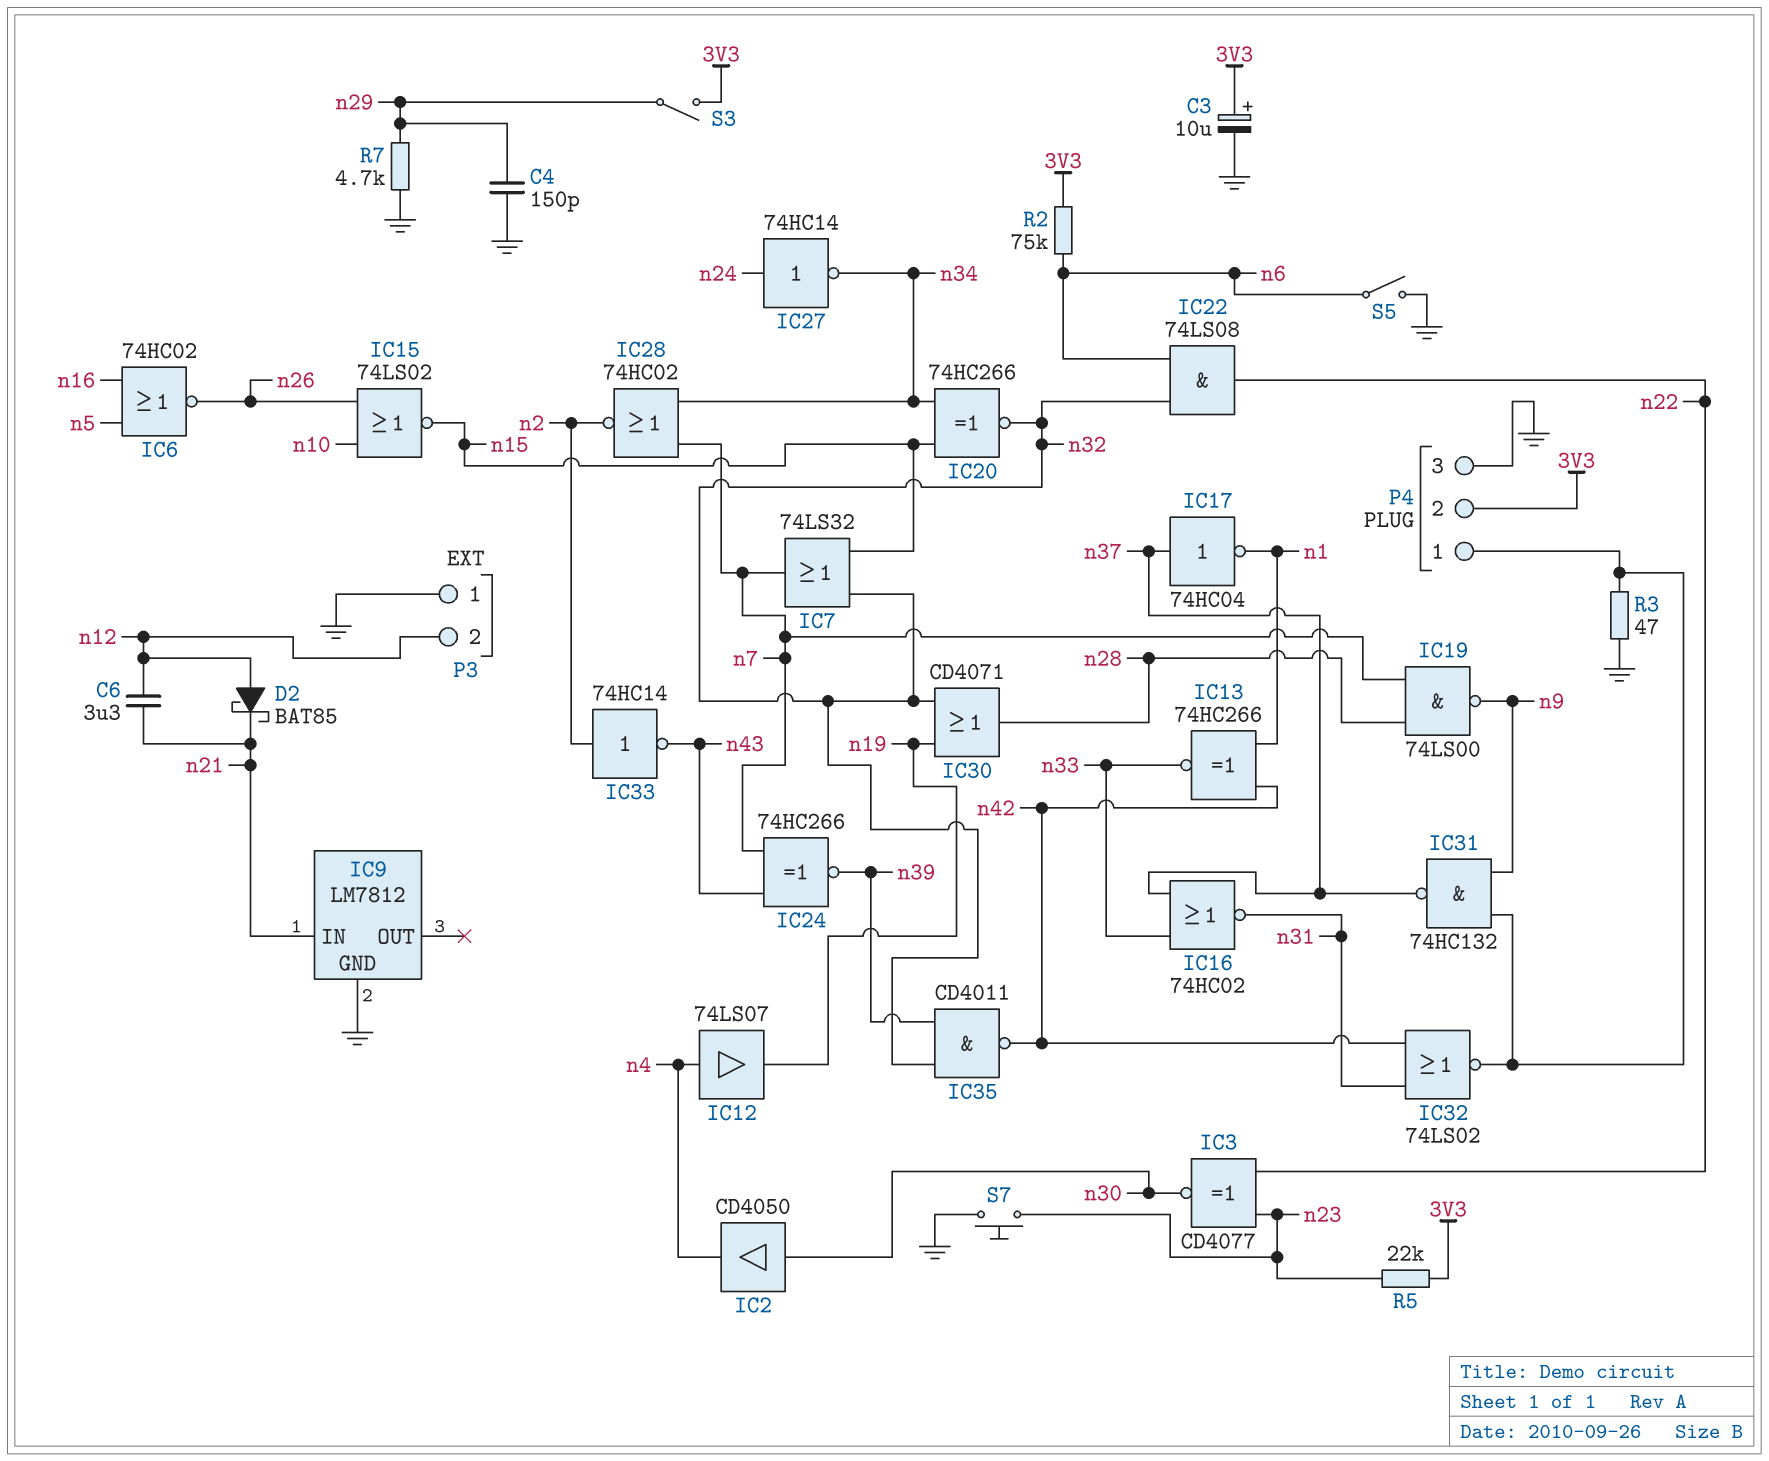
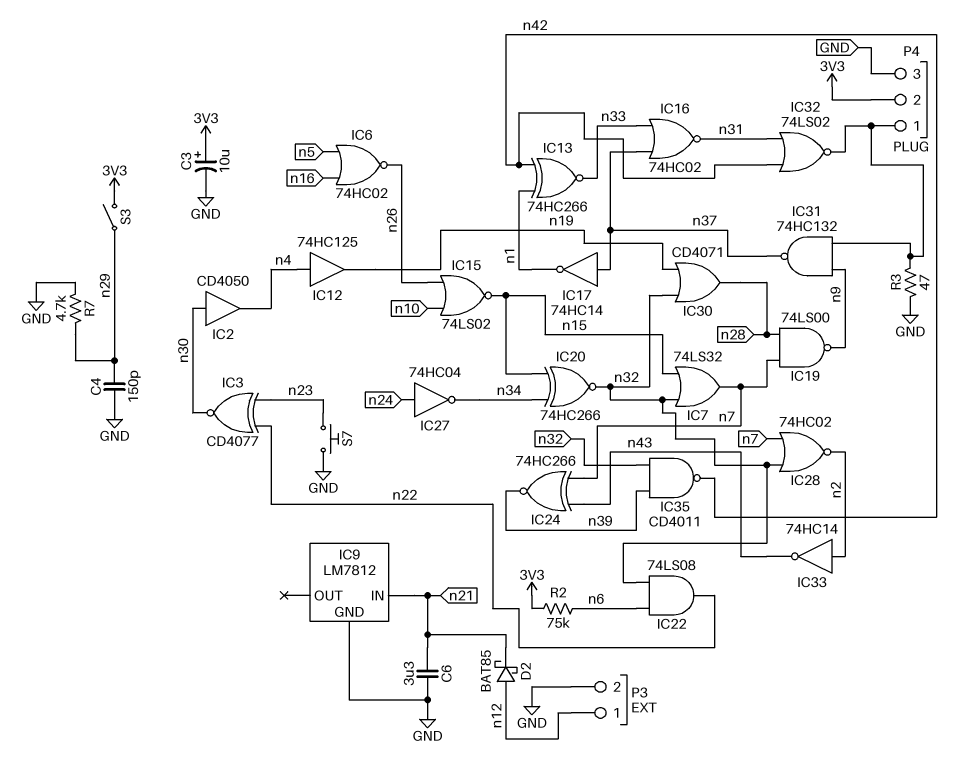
C6: 3.3uF (n12, n21) -> 3.3uF (GND, n21)
IC12: buffer 74LS07 (in n4, out n19) -> buffer 74HC125 (in n4, out n19)
IC17: NOT 74HC04 (in n37, out n1) -> NOT 74HC14 (in n37, out n1)
IC27: NOT 74HC14 (in n24, out n34) -> NOT 74HC04 (in n24, out n34)
IC28: NOR 74HC02 (in n7, in n34, out n2) -> NOR 74HC02 (in n7, in n32, out n2)
P3 pin 1: GND -> n12
P3 pin 2: n12 -> GND
R5: 22k (3V3, n23) -> none
S5: switch (GND, n6) -> none

